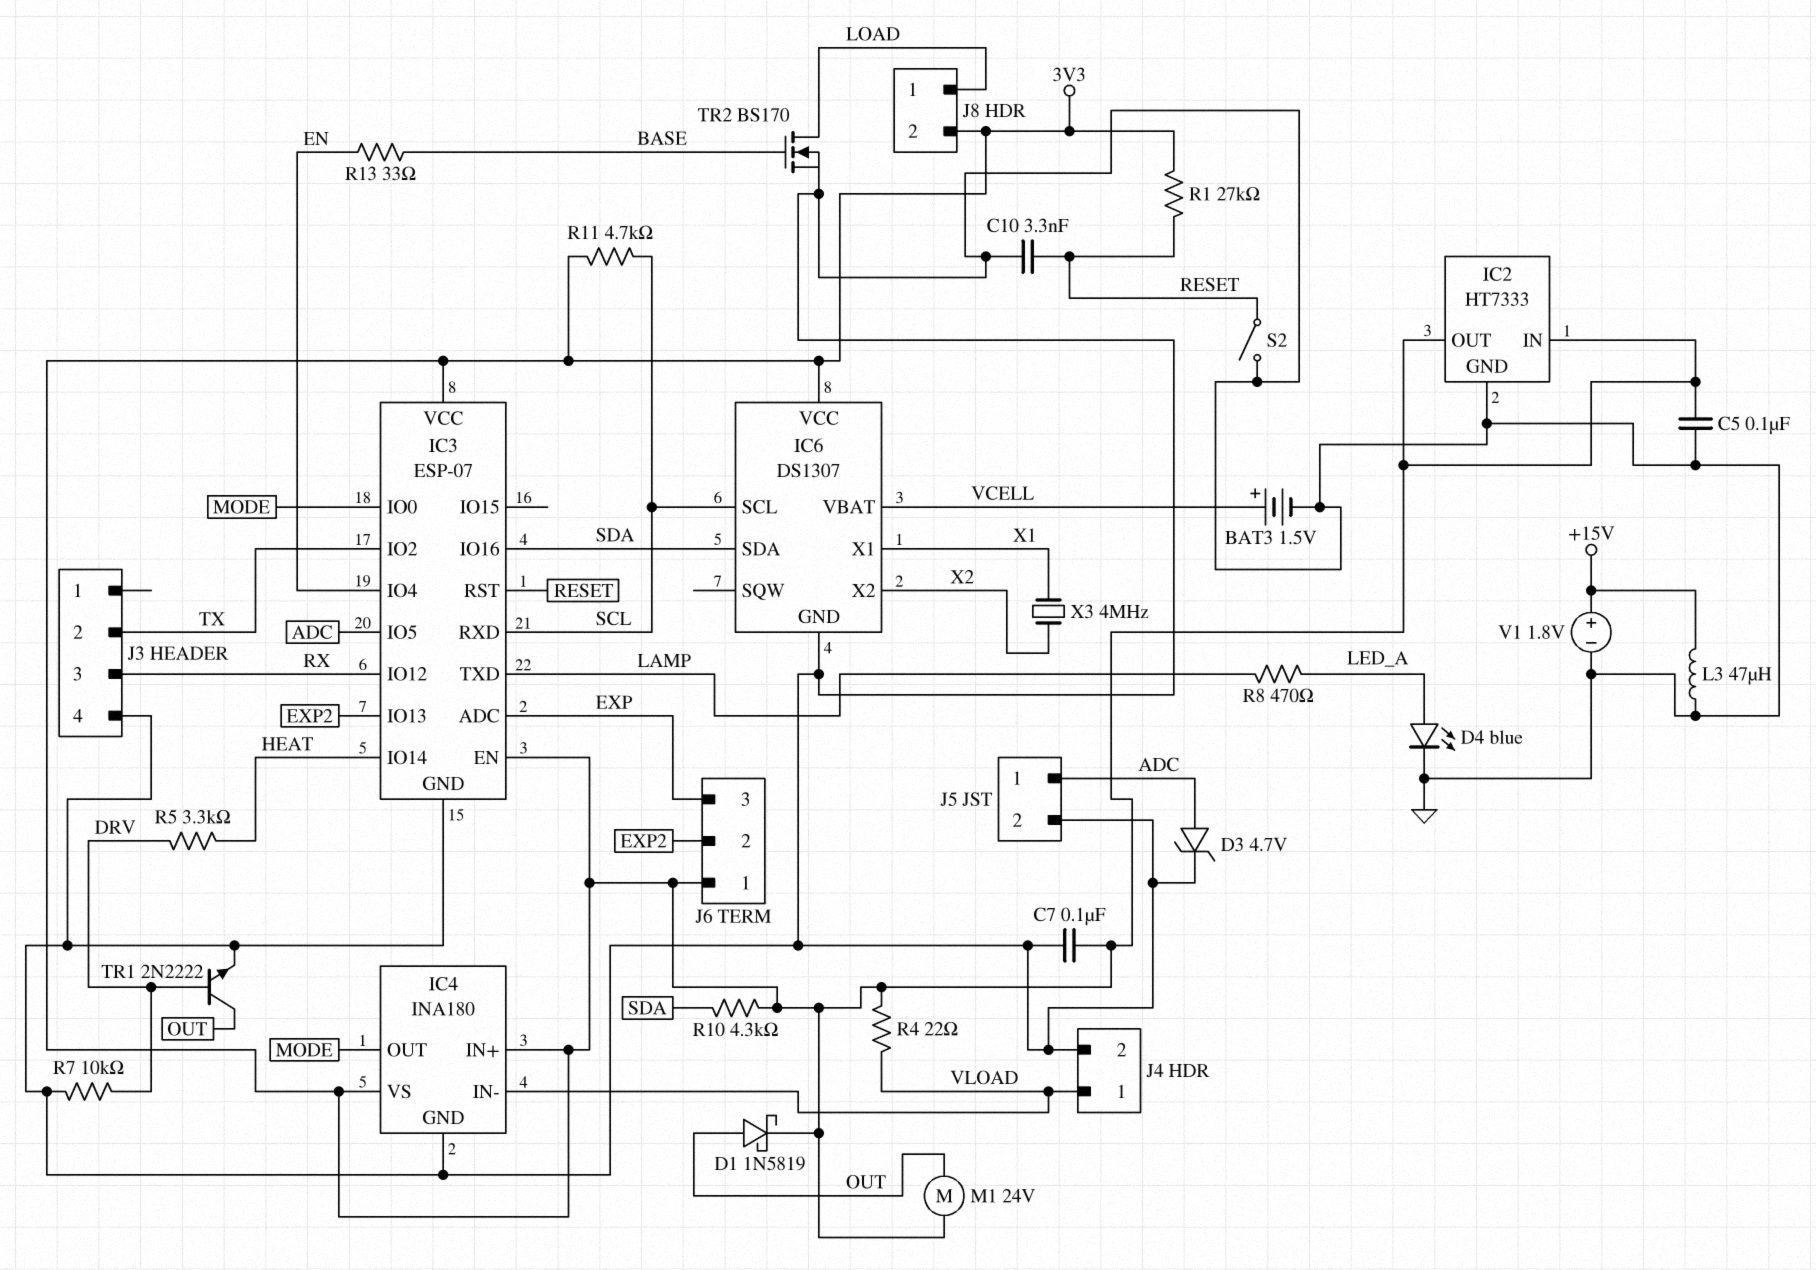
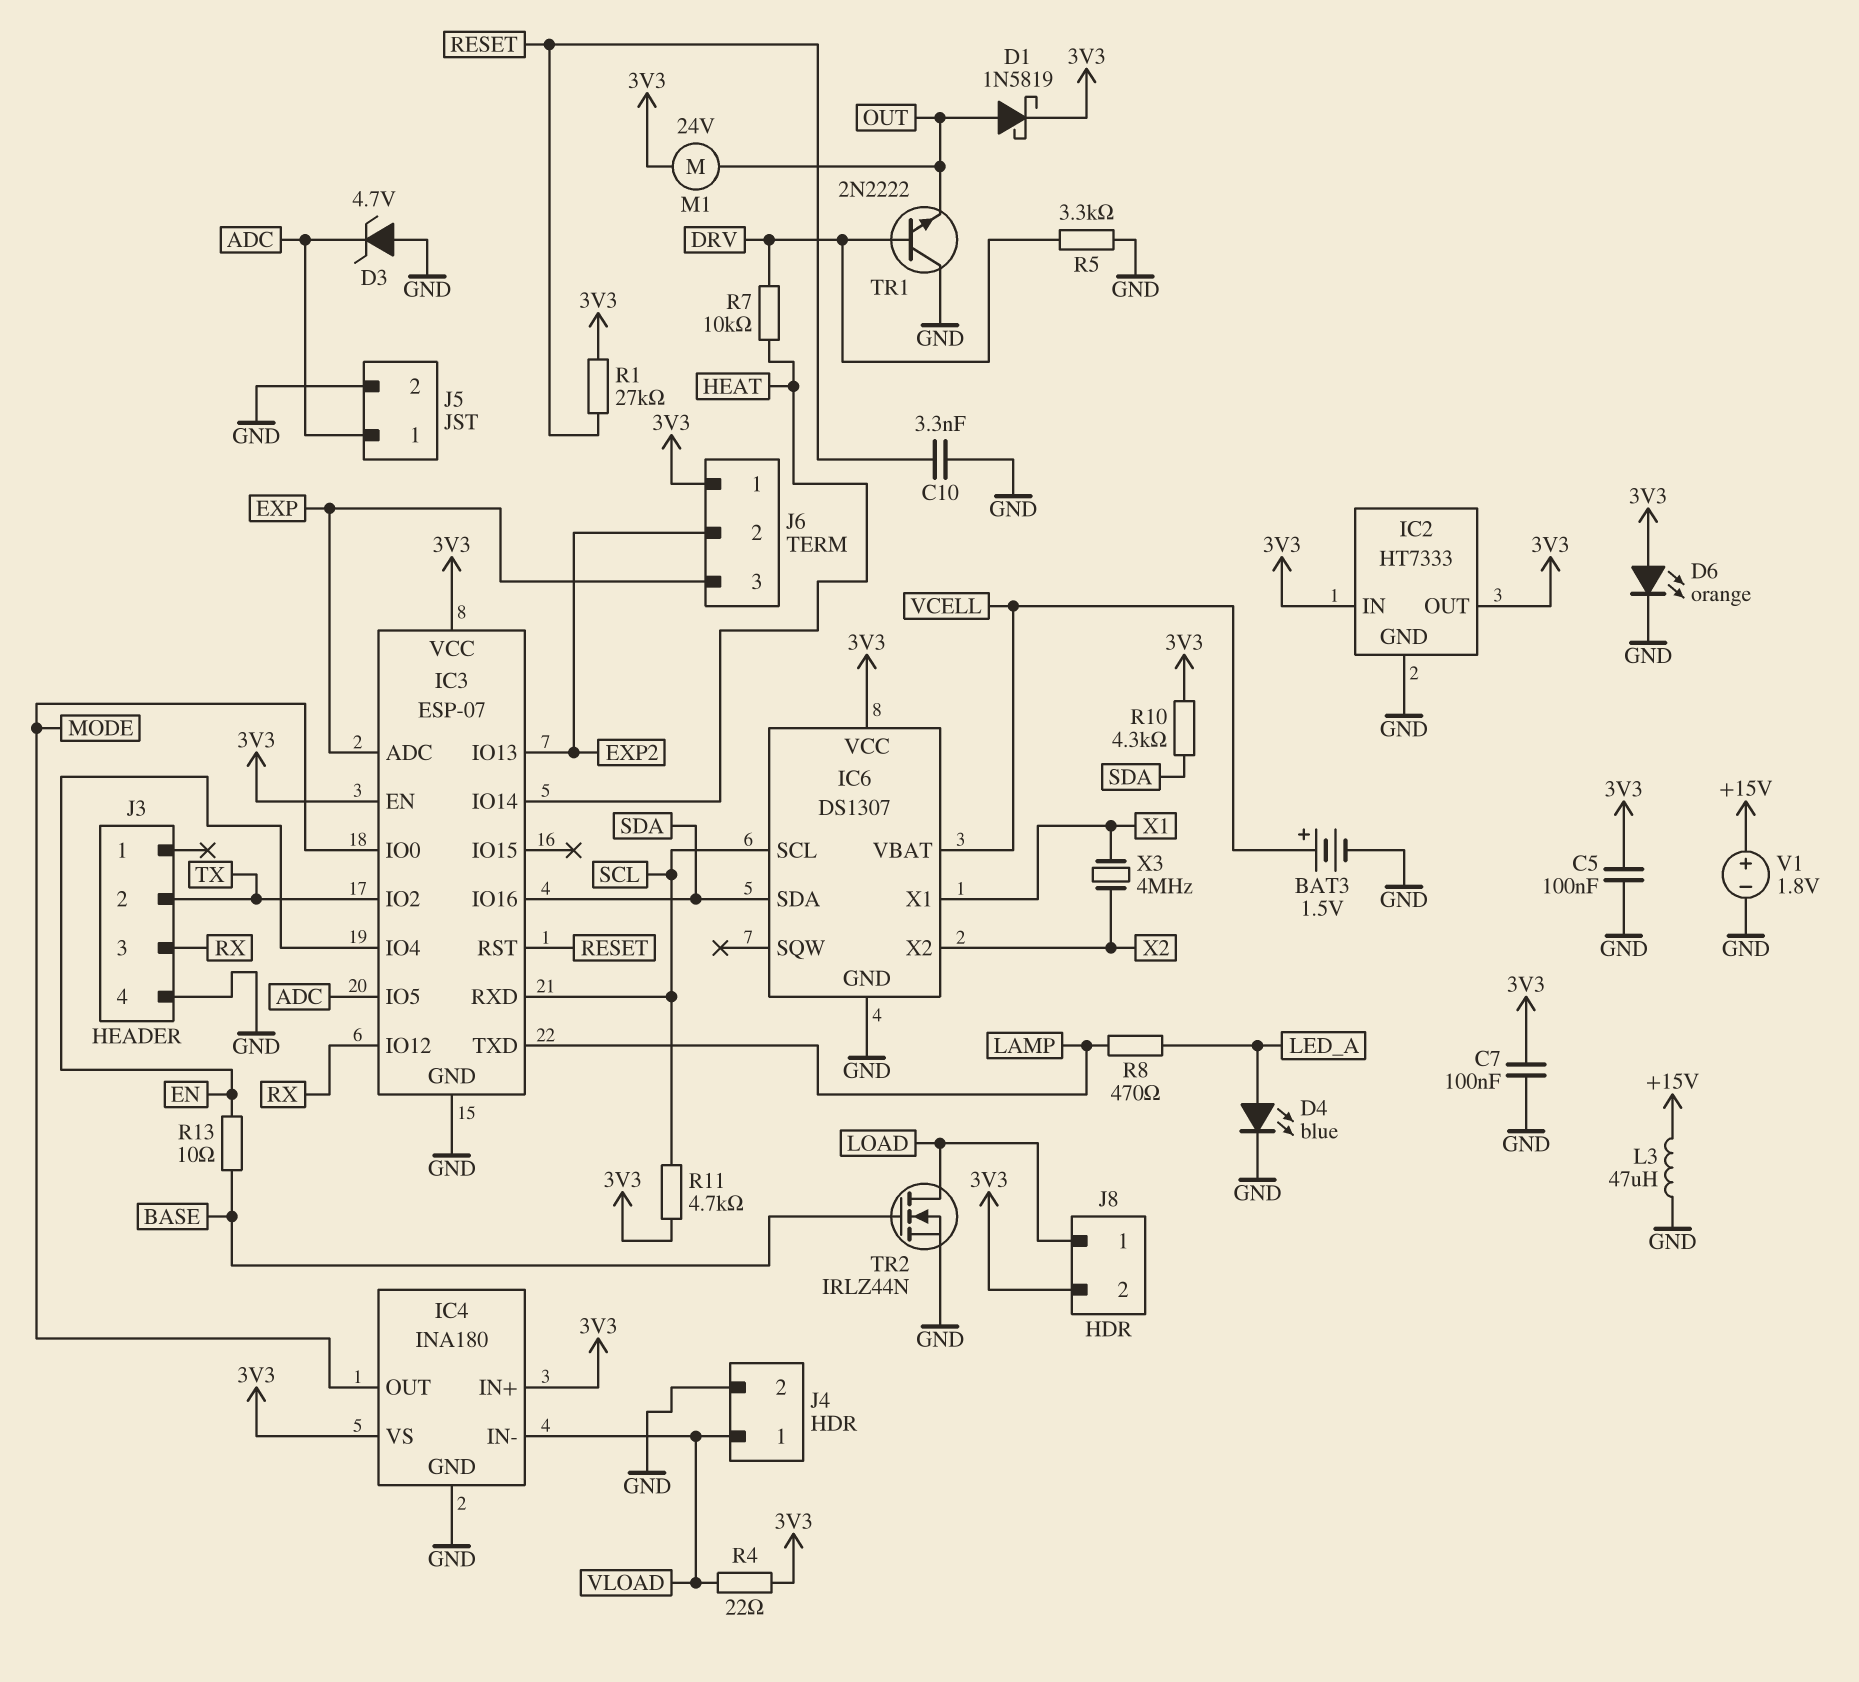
D3: zener 4.7V (A ADC, K GND) -> zener 4.7V (A GND, K ADC)
D6: none -> LED orange (A 3V3, K GND)
R5: 3.3k (DRV, HEAT) -> 3.3k (DRV, GND)
R7: 10k (DRV, GND) -> 10k (DRV, HEAT)
R13: 33 (BASE, EN) -> 10 (BASE, EN)
S2: switch (GND, RESET) -> none
TR1: NPN 2N2222 (B DRV, C OUT, E GND) -> NPN 2N2222 (B DRV, C GND, E OUT)
TR2: NMOS BS170 (G BASE, D LOAD, S GND) -> NMOS IRLZ44N (G BASE, D LOAD, S GND)

